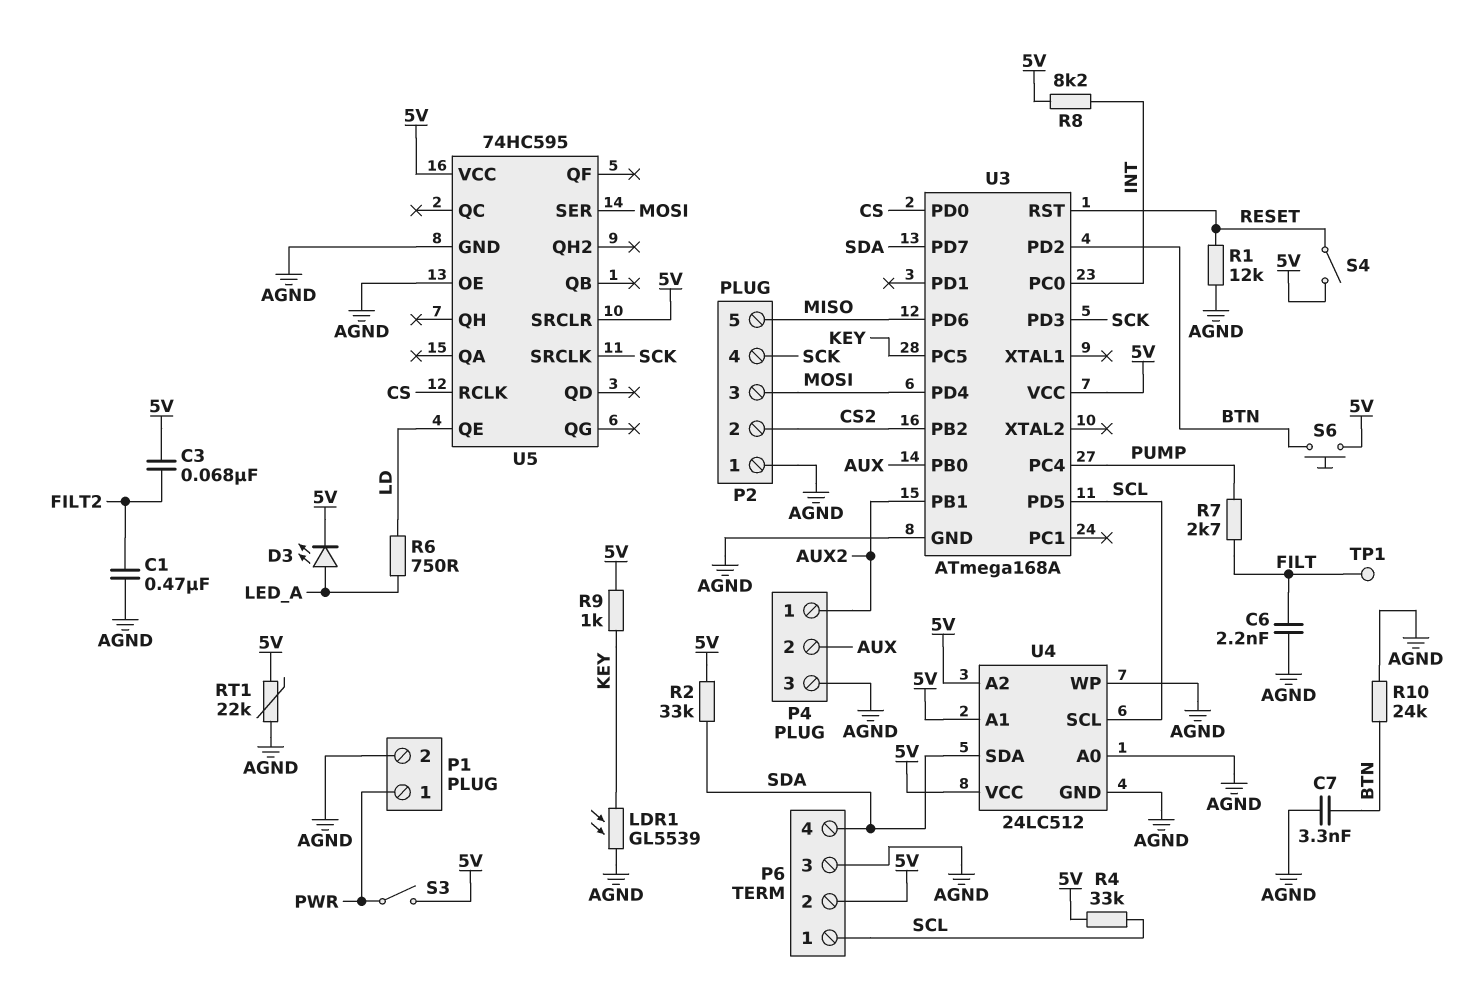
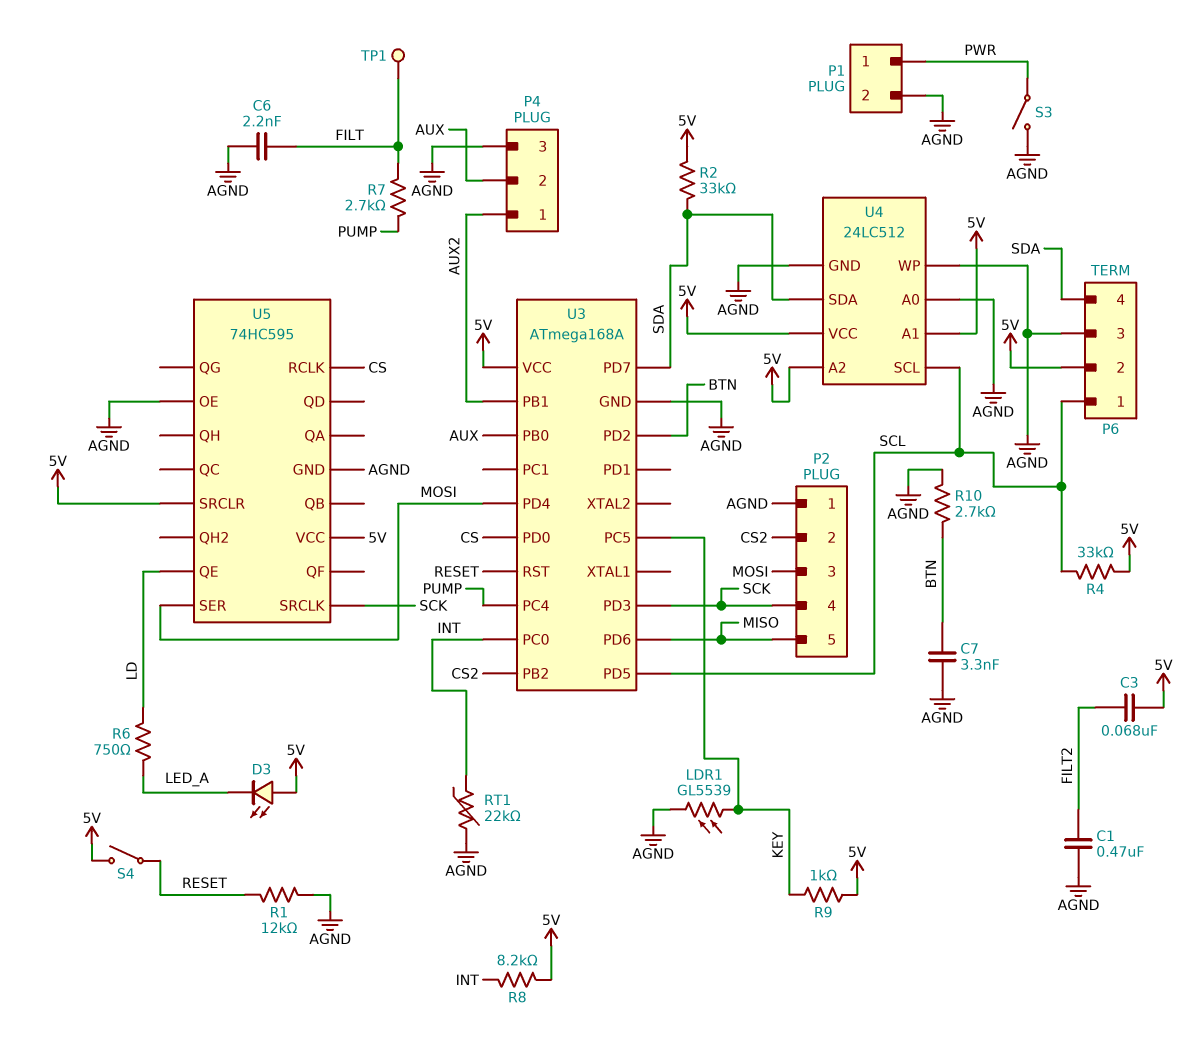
D3: LED (A LED_A, K 5V) -> LED (A 5V, K LED_A)
R10: 24k (AGND, BTN) -> 2.7k (AGND, BTN)
RT1: 22k (5V, AGND) -> 22k (AGND, INT)
S3: switch (5V, PWR) -> switch (AGND, PWR)
S6: button (5V, BTN) -> none

